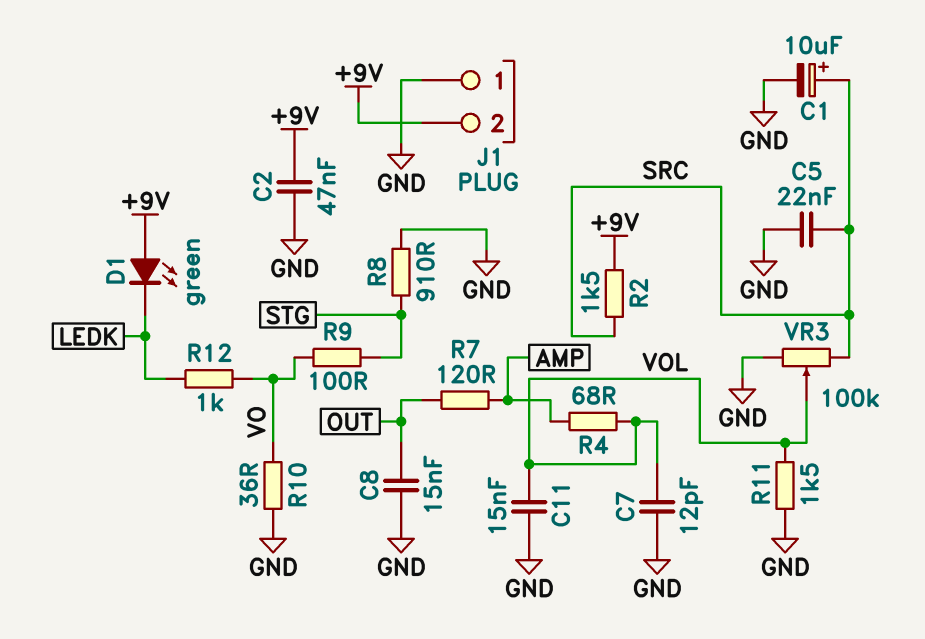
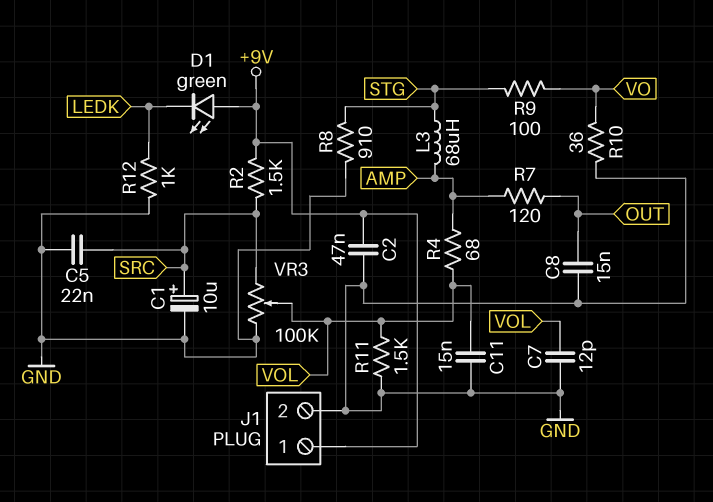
J1 pin 1: GND -> +9V
J1 pin 2: +9V -> GND
L3: none -> 68uH (AMP, STG)
R12: 1k (LEDK, VO) -> 1k (GND, LEDK)

